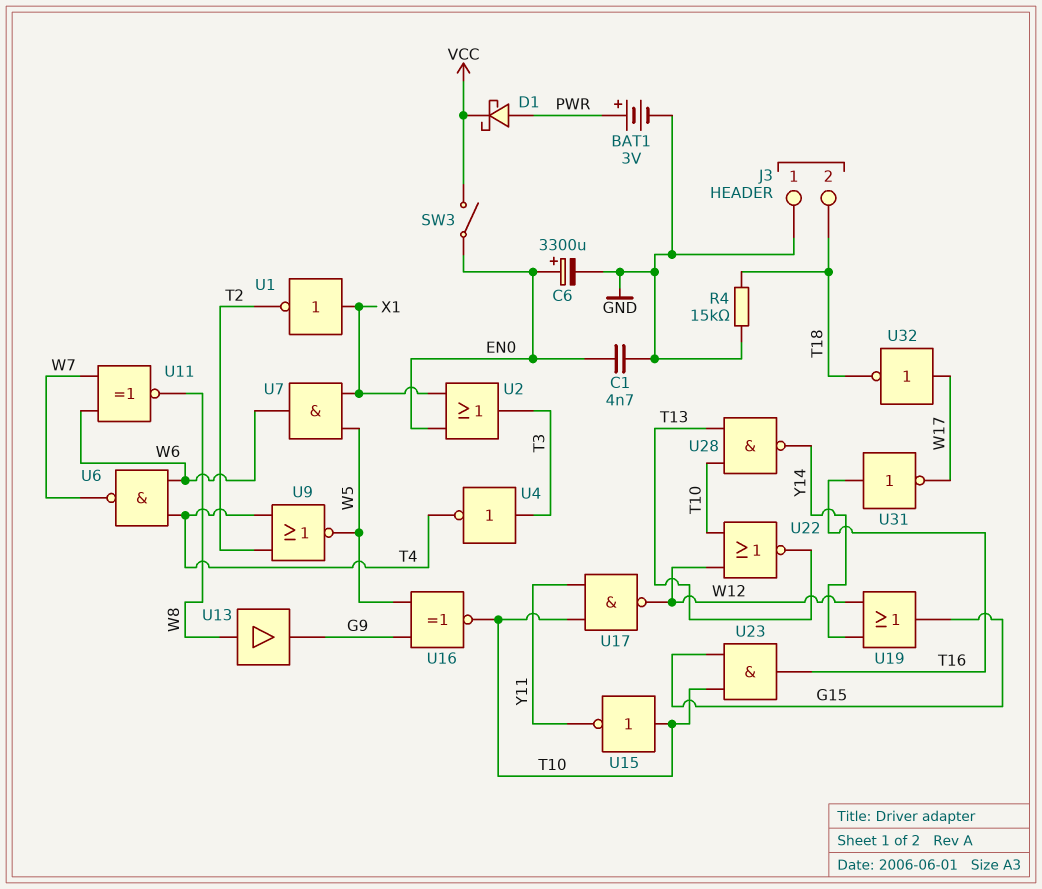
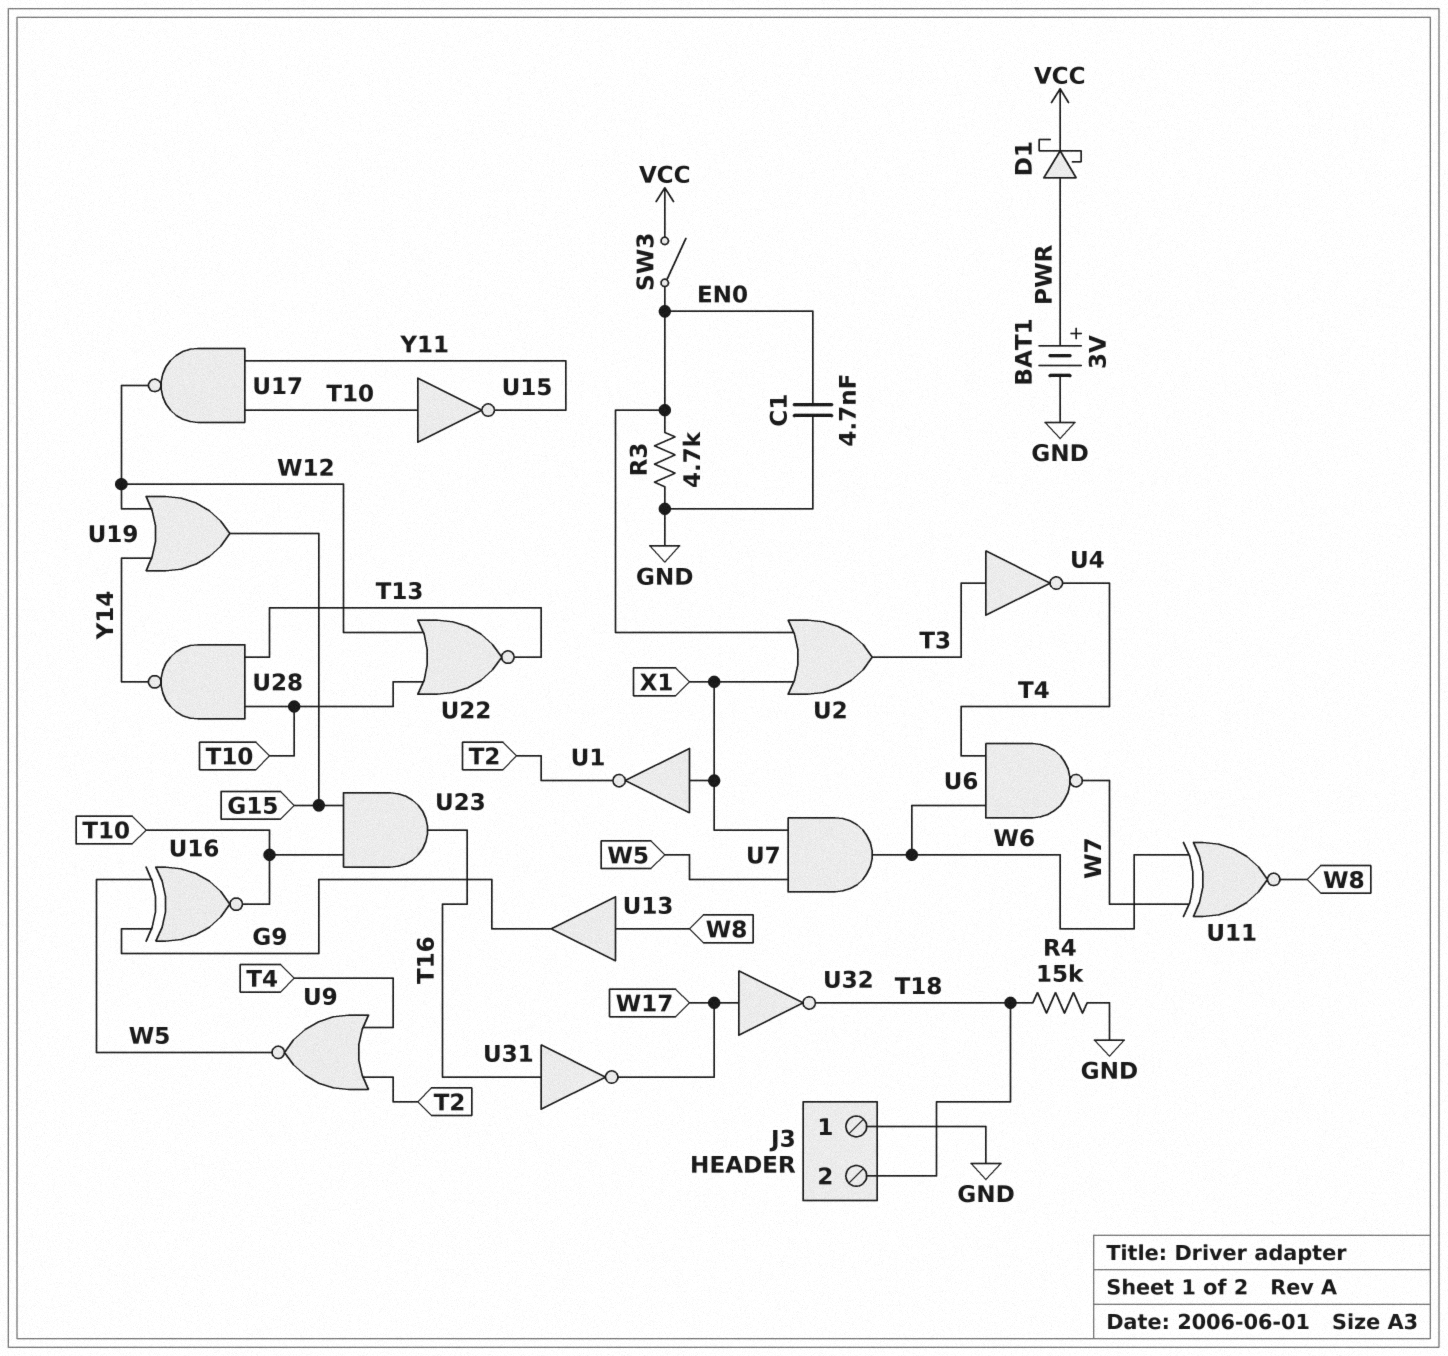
C6: 3300uF (plus EN0, minus GND) -> none
R3: none -> 4.7k (EN0, GND)

